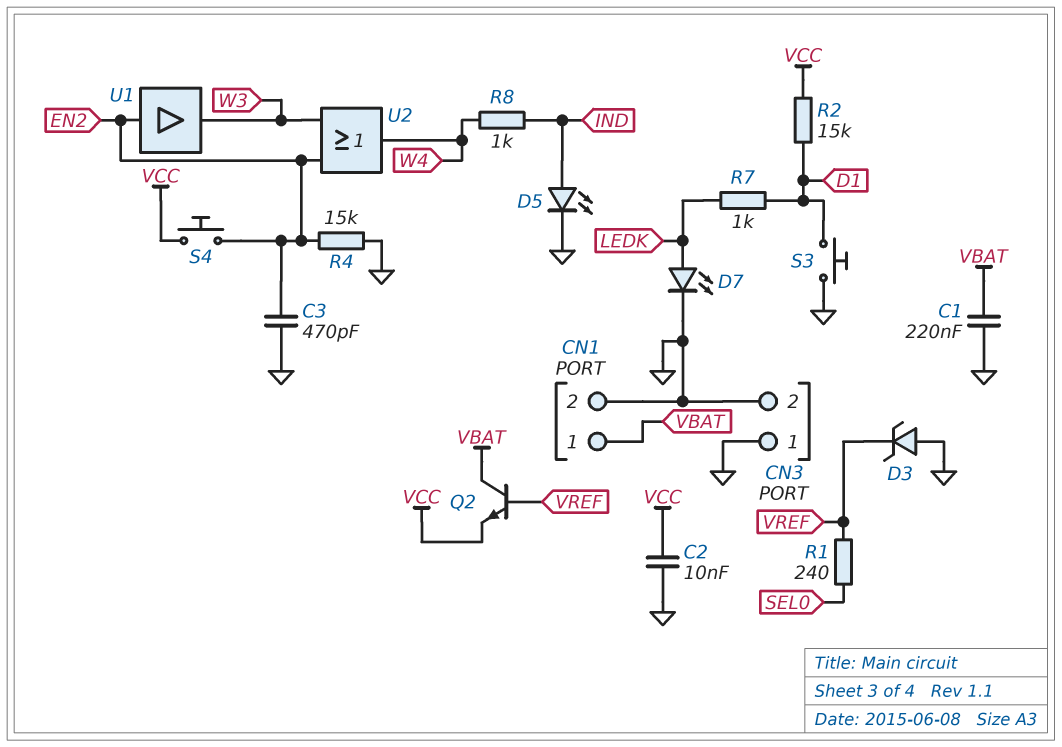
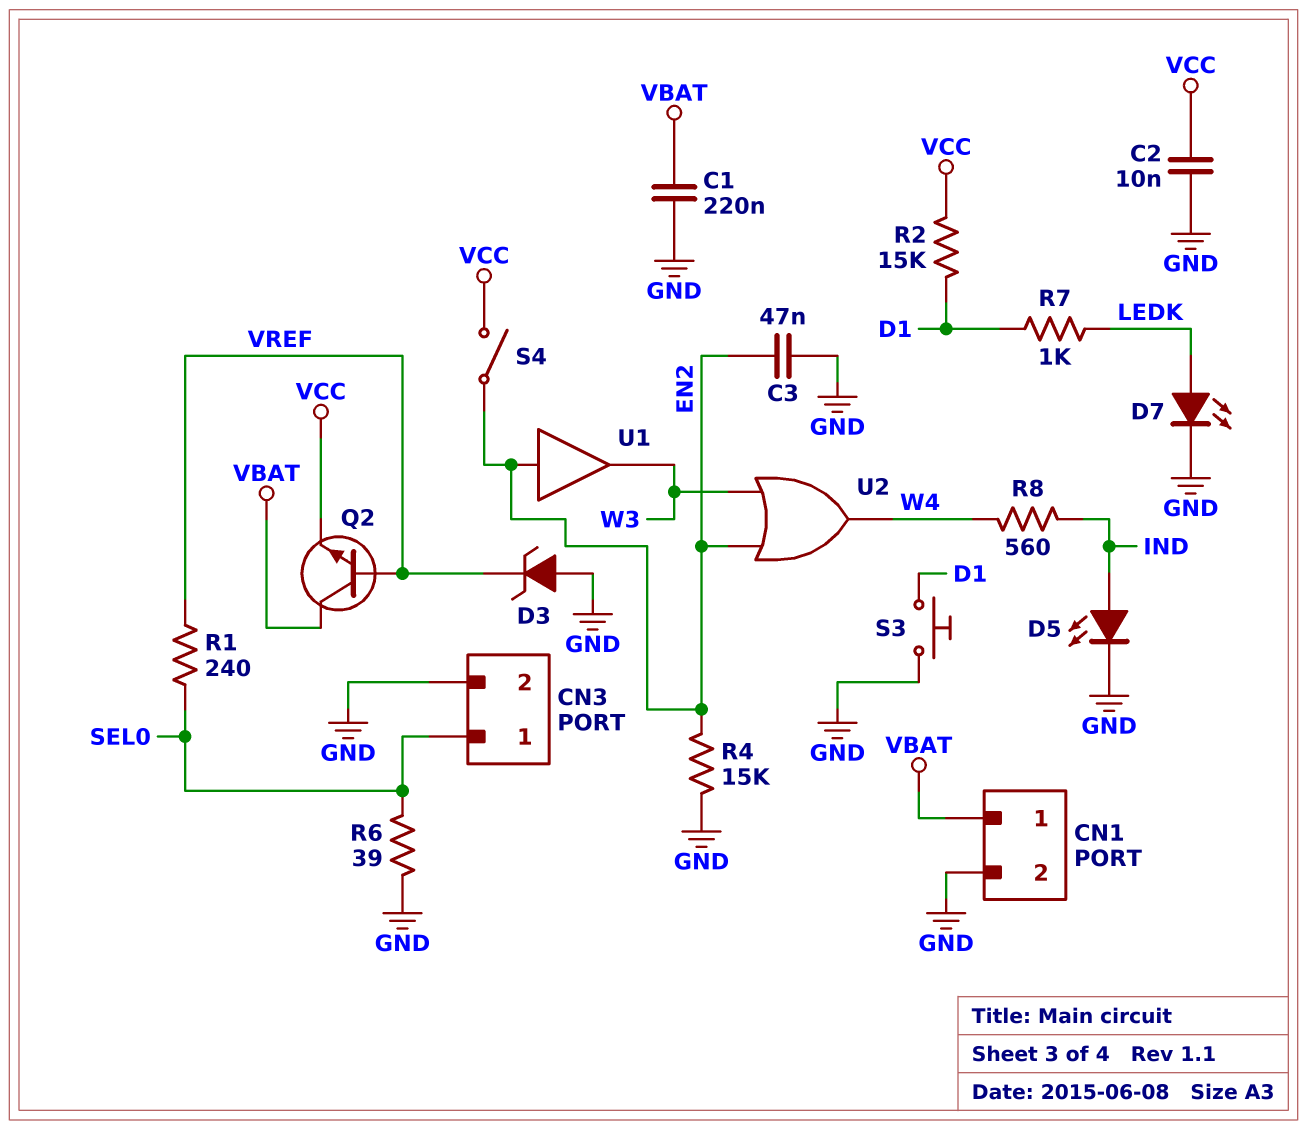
C3: 470pF (EN2, GND) -> 47nF (EN2, GND)
CN3 pin 1: GND -> SEL0
R6: none -> 39 (GND, SEL0)
R8: 1k (IND, W4) -> 560 (IND, W4)
S4: button (EN2, VCC) -> switch (EN2, VCC)

